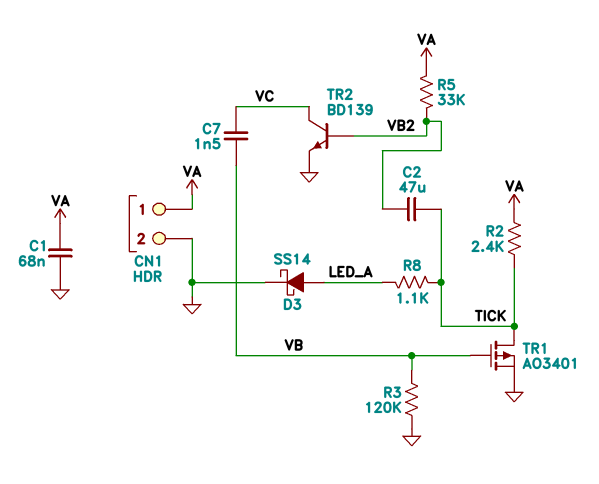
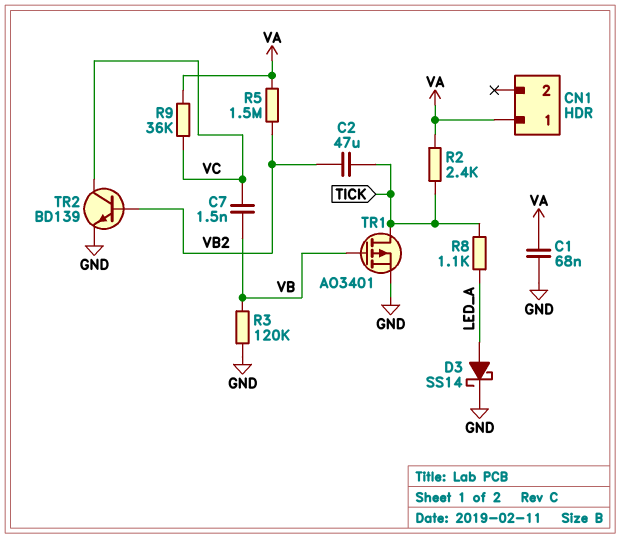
CN1 pin 2: GND -> none
R5: 33k (VA, VB2) -> 1.5M (VA, VB2)
R9: none -> 36k (VA, VC)

